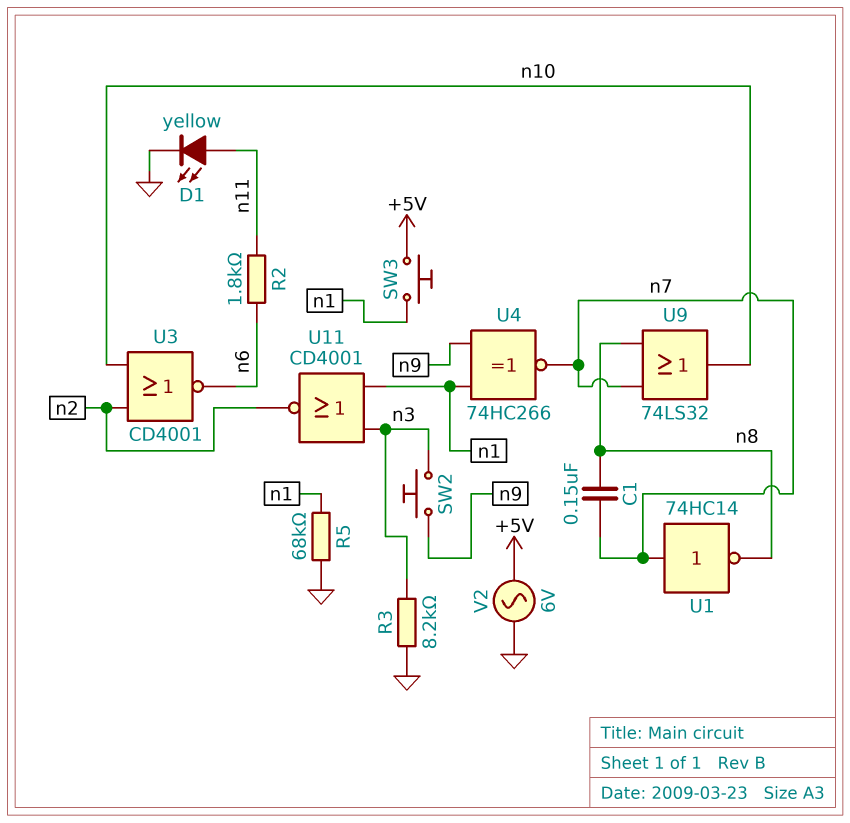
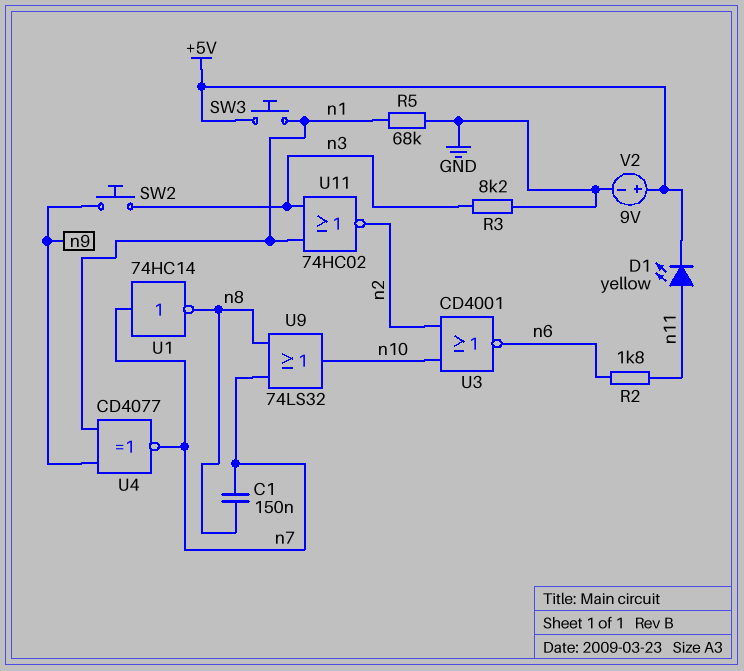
D1: LED yellow (A n11, K GND) -> LED yellow (A n11, K +5V)
U4: XNOR 74HC266 (in n1, in n9, out n7) -> XNOR CD4077 (in n1, in n9, out n7)
U11: NOR CD4001 (in n1, in n3, out n2) -> NOR 74HC02 (in n1, in n3, out n2)
V2: AC 6V (+5V, GND) -> 9V (plus +5V, minus GND)

